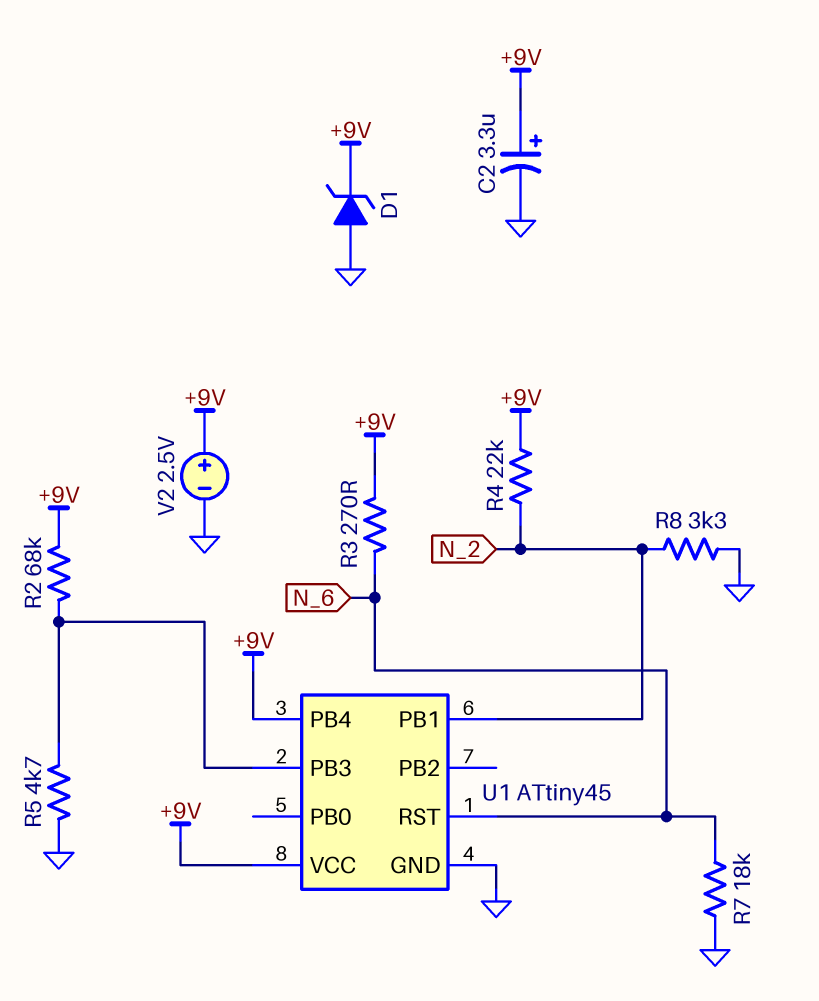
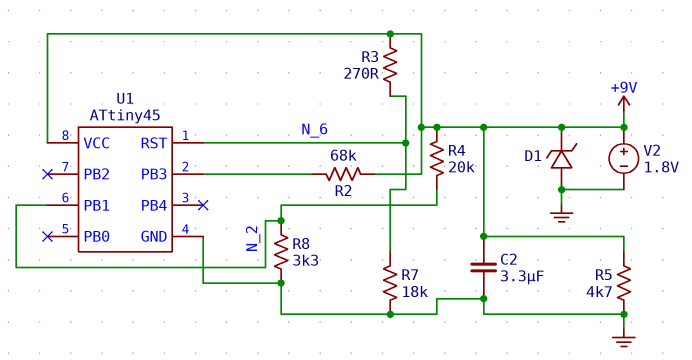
C2: 3.3uF (plus +9V, minus GND) -> 3.3uF (+9V, GND)
R4: 22k (+9V, N_2) -> 20k (+9V, N_2)
R5: 4.7k (GND, U1/PB3) -> 4.7k (+9V, GND)
U1 pin PB4: +9V -> none
V2: 2.5V (plus +9V, minus GND) -> 1.8V (plus +9V, minus GND)

